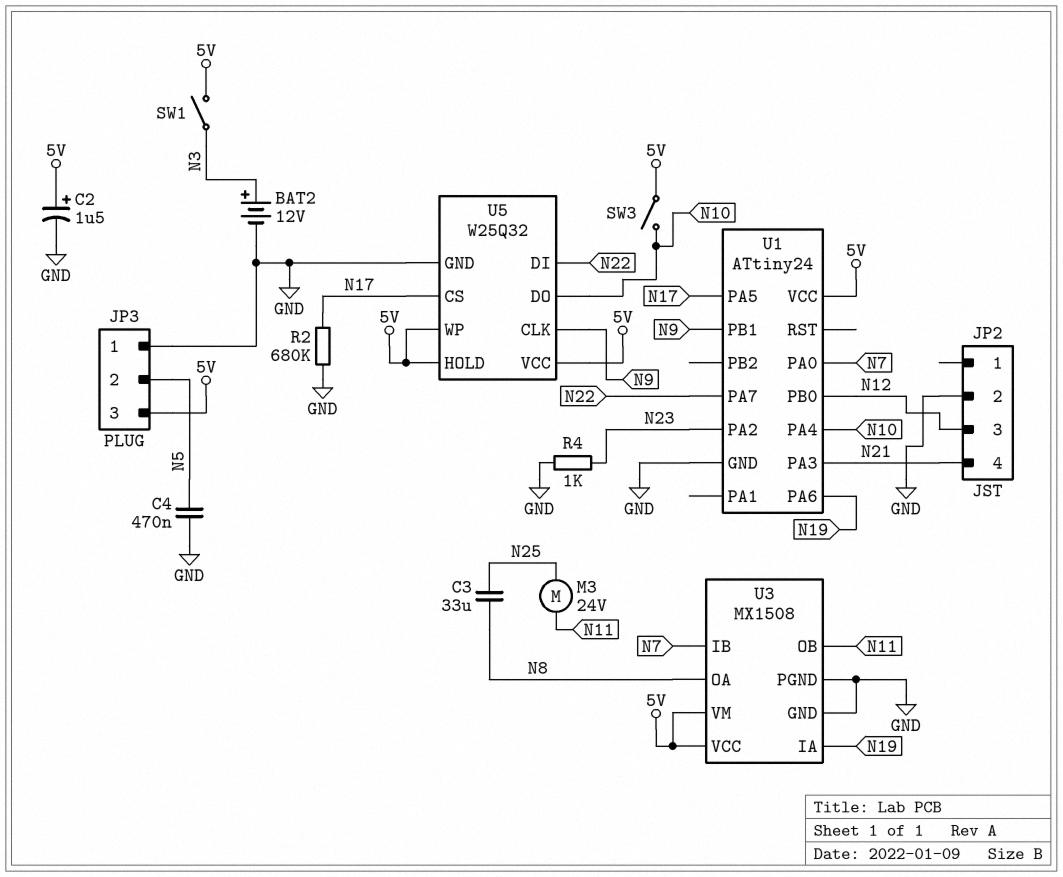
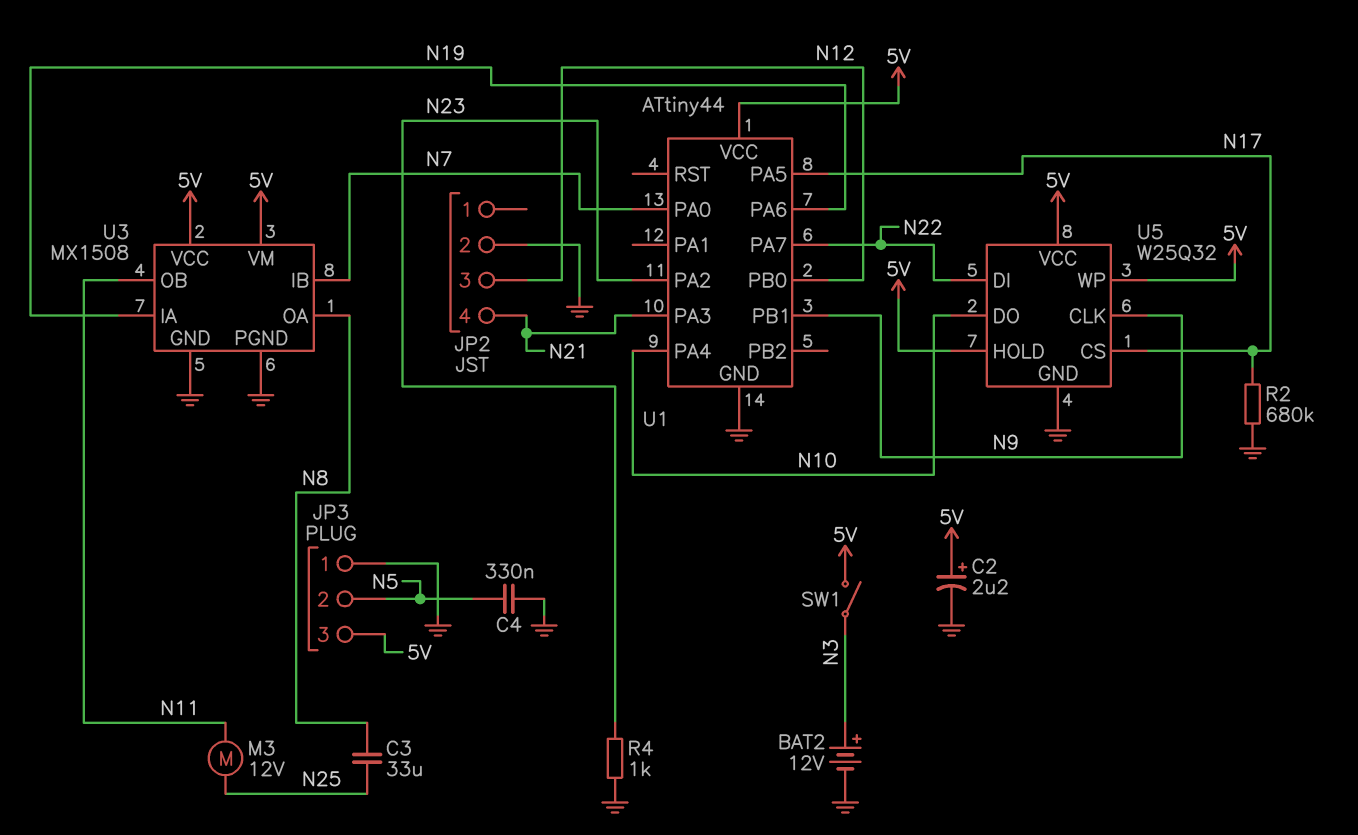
C2: 1.5uF (plus 5V, minus GND) -> 2.2uF (plus 5V, minus GND)
C4: 470nF (GND, N5) -> 330nF (GND, N5)
M3: motor 24V (N11, N25) -> motor 12V (N11, N25)
SW3: switch (5V, N10) -> none
U1: ATtiny24 -> ATtiny44

